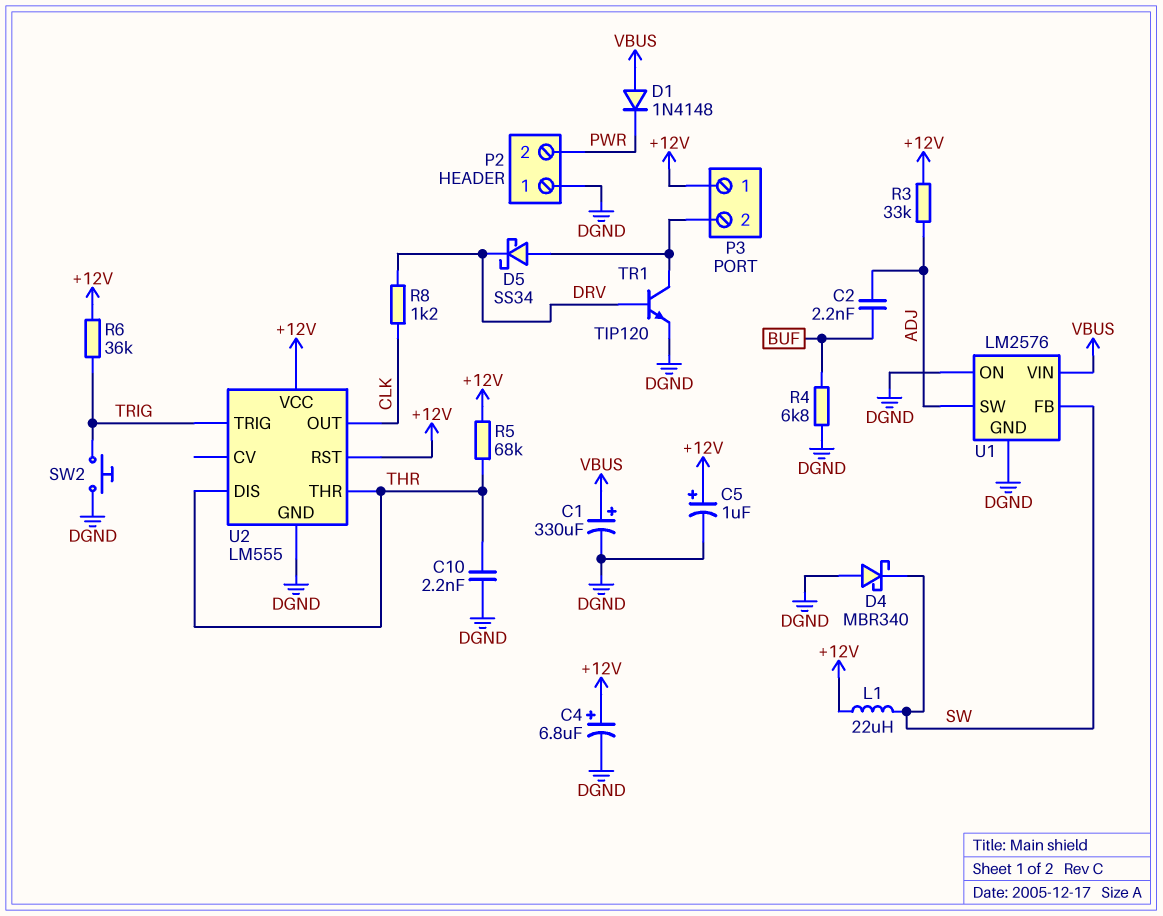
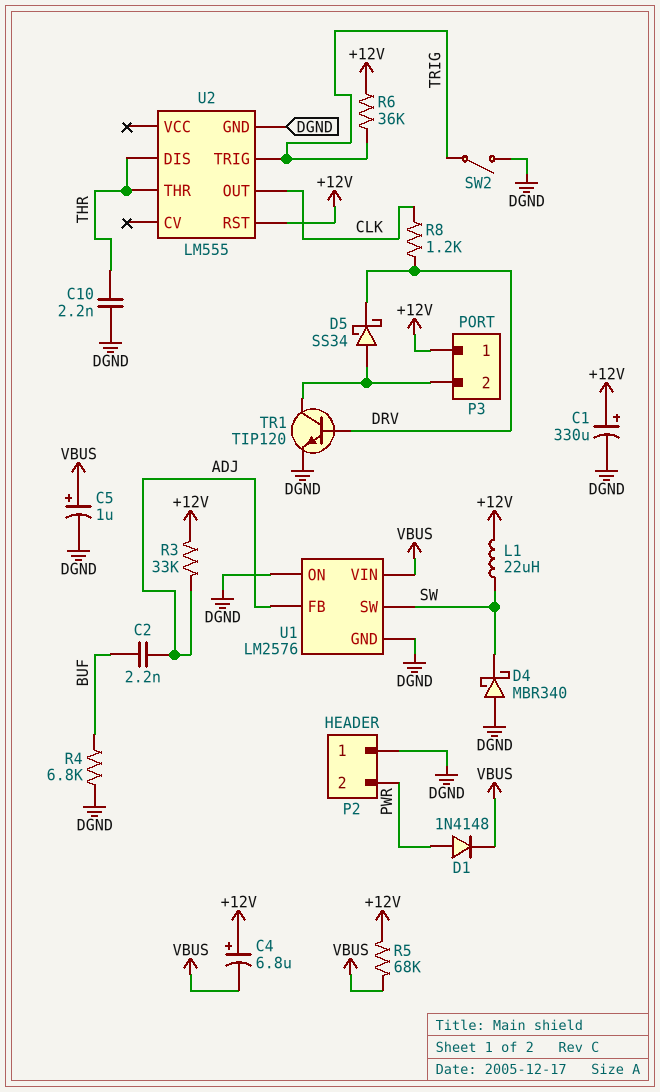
C1: 330uF (plus VBUS, minus DGND) -> 330uF (plus +12V, minus DGND)
C4: 6.8uF (plus +12V, minus DGND) -> 6.8uF (plus +12V, minus VBUS)
C5: 1uF (plus +12V, minus DGND) -> 1uF (plus VBUS, minus DGND)
D1: diode 1N4148 (A VBUS, K PWR) -> diode 1N4148 (A PWR, K VBUS)
R5: 68k (+12V, THR) -> 68k (+12V, VBUS)
SW2: button (DGND, TRIG) -> switch (DGND, TRIG)
U1 pin FB: SW -> ADJ
U1 pin SW: ADJ -> SW
U2 pin VCC: +12V -> none

